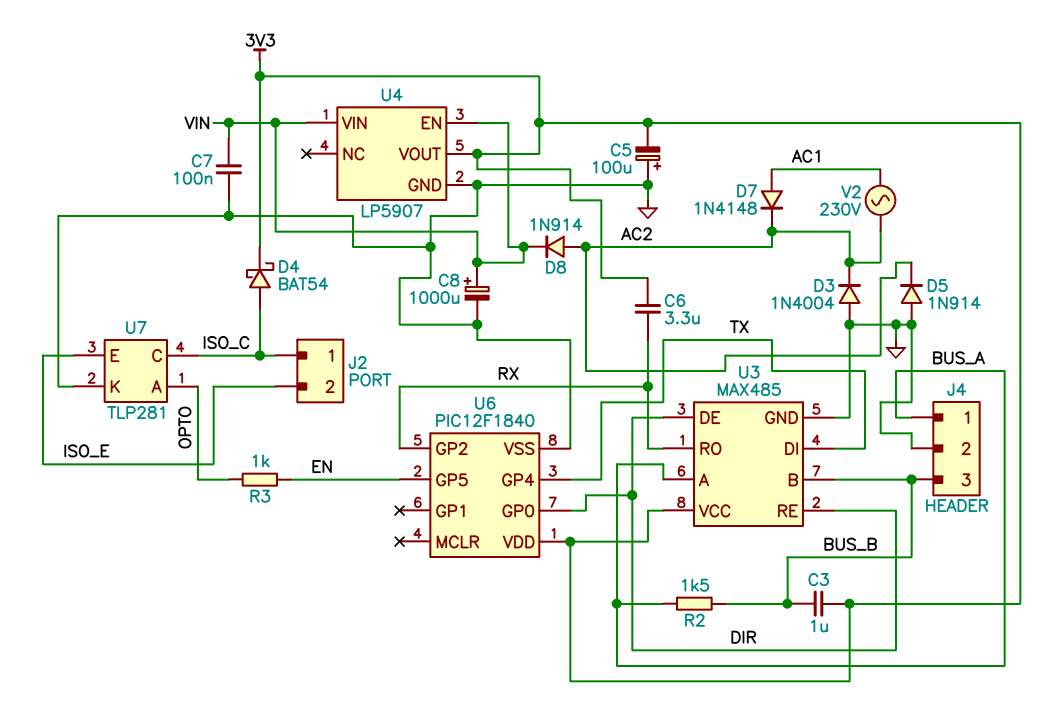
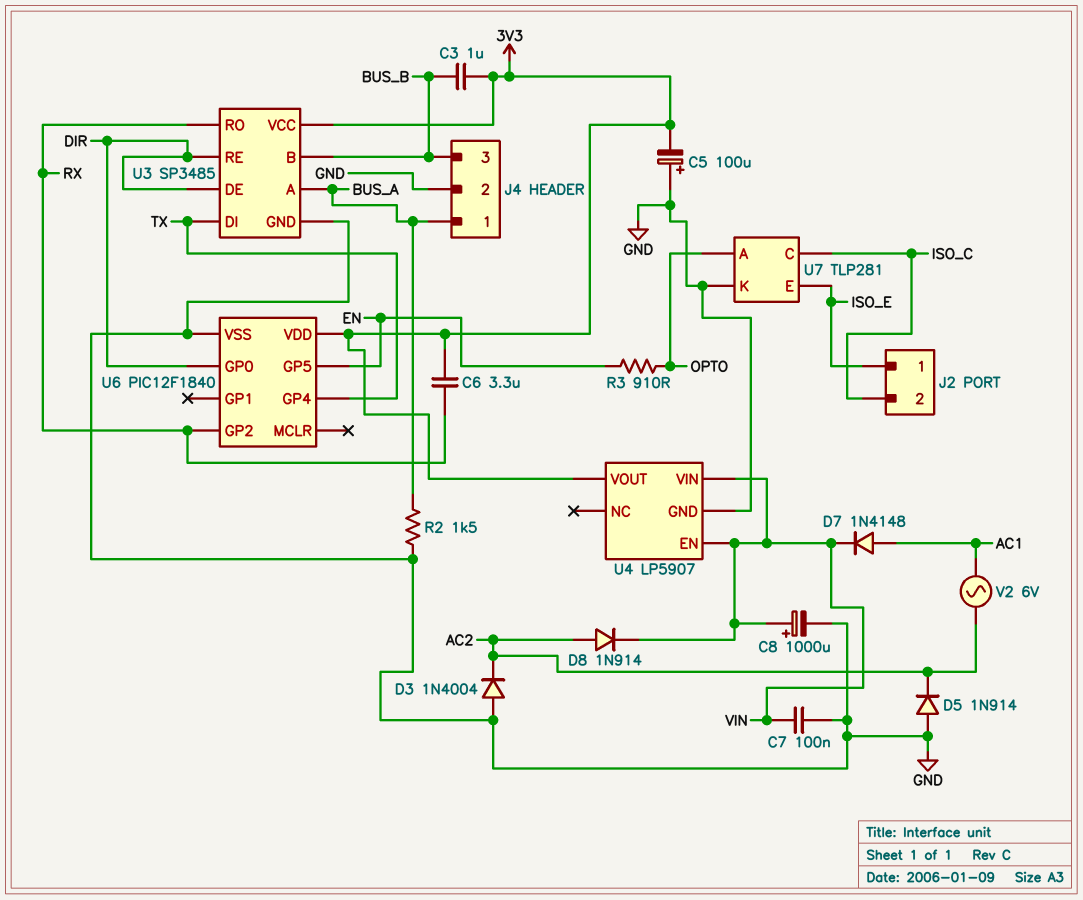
D4: schottky BAT54 (A ISO_C, K 3V3) -> none
D7: diode 1N4148 (A AC1, K AC2) -> diode 1N4148 (A AC1, K VIN)
J2 pin 1: ISO_C -> ISO_E
J2 pin 2: ISO_E -> ISO_C
R2: 1.5k (BUS_A, BUS_B) -> 1.5k (BUS_A, GND)
R3: 1k (EN, OPTO) -> 910 (EN, OPTO)
U3: MAX485 -> SP3485
V2: AC 230V (AC1, AC2) -> AC 6V (AC1, AC2)

